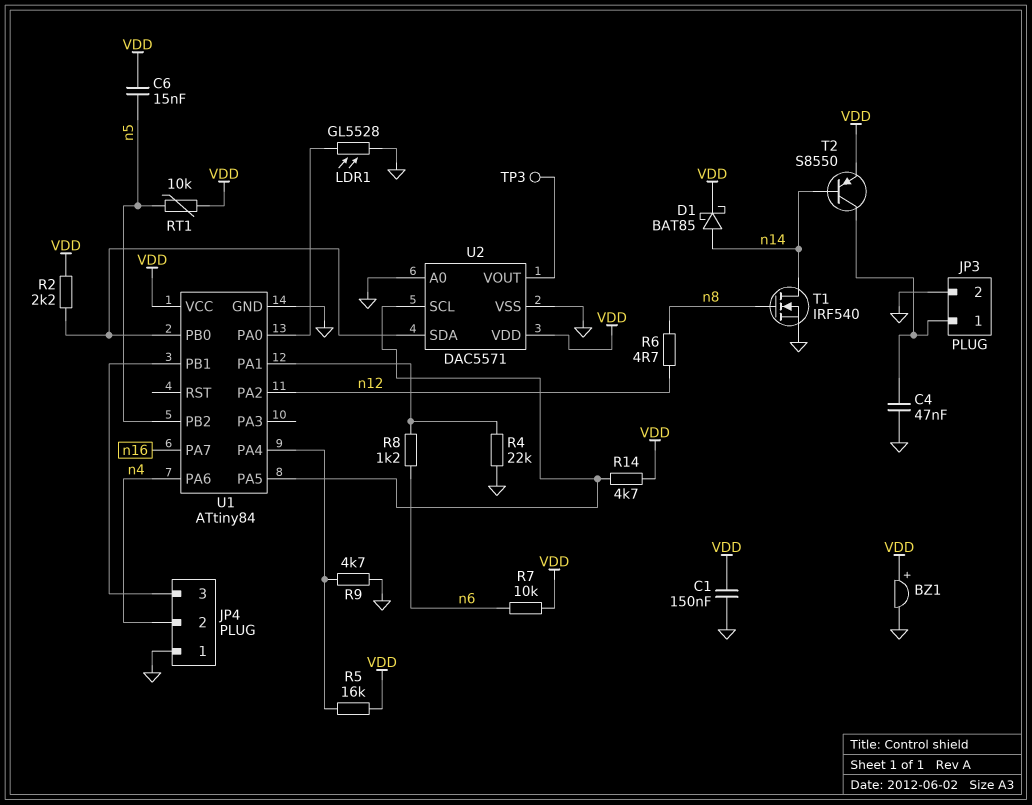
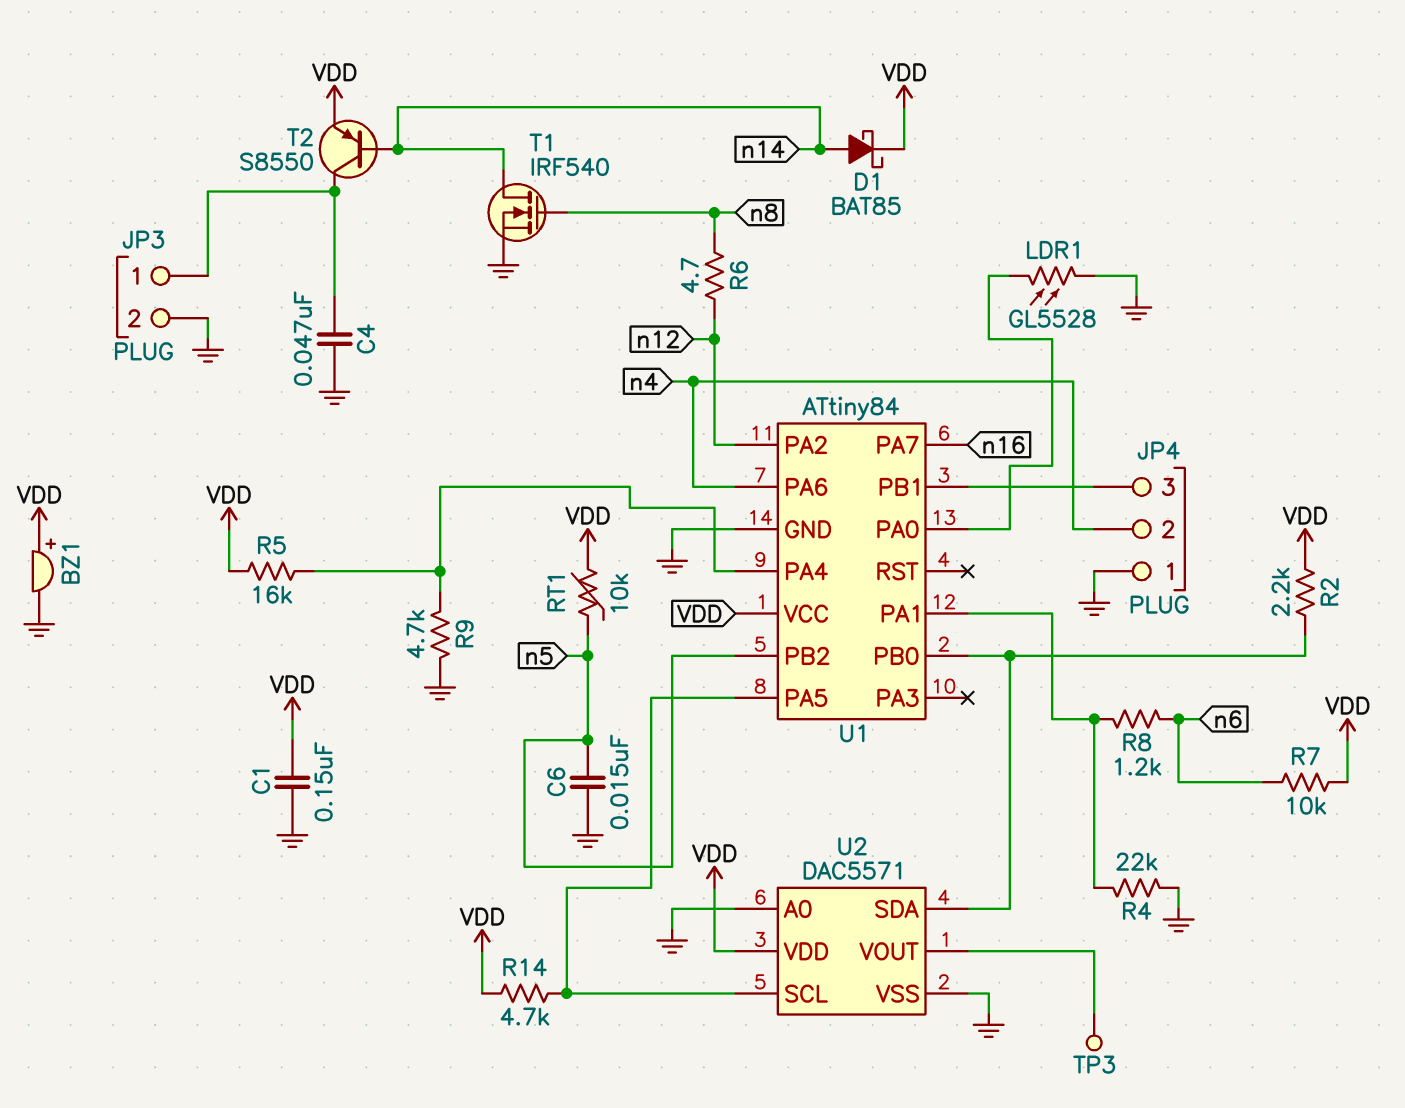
C6: 15nF (VDD, n5) -> 15nF (GND, n5)

